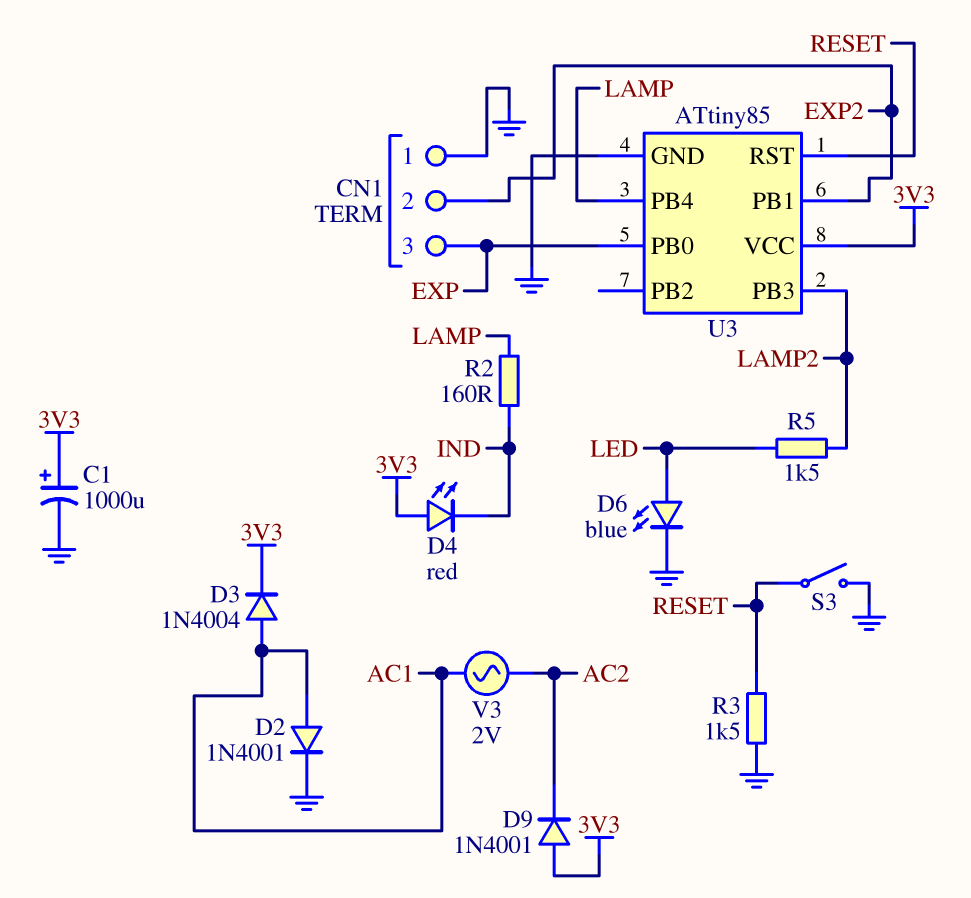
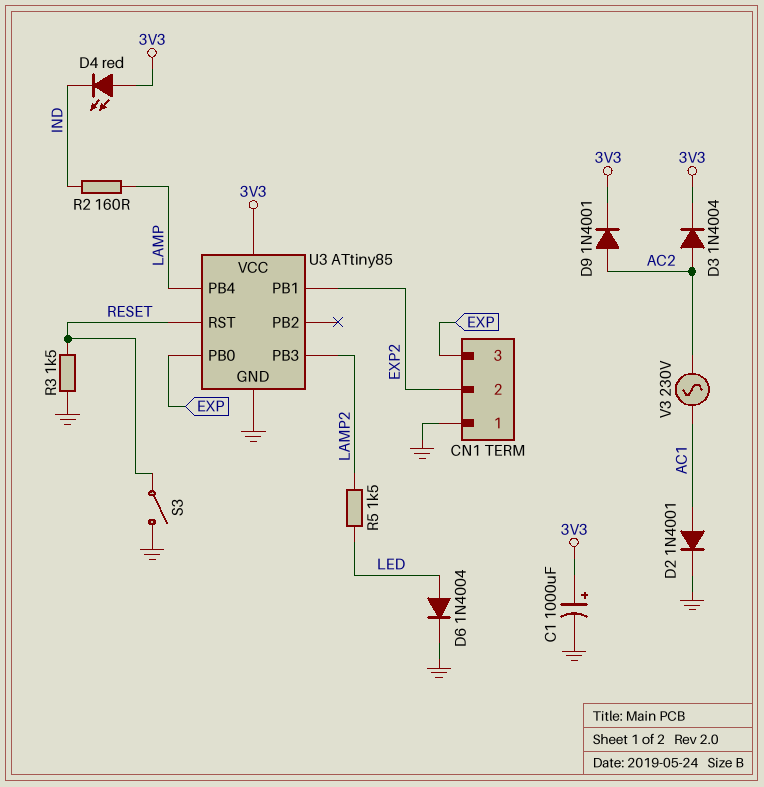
D3: diode 1N4004 (A AC1, K 3V3) -> diode 1N4004 (A AC2, K 3V3)
D6: LED blue (A LED, K GND) -> diode 1N4004 (A LED, K GND)
D9: diode 1N4001 (A 3V3, K AC2) -> diode 1N4001 (A AC2, K 3V3)
V3: AC 2V (AC1, AC2) -> AC 230V (AC1, AC2)

